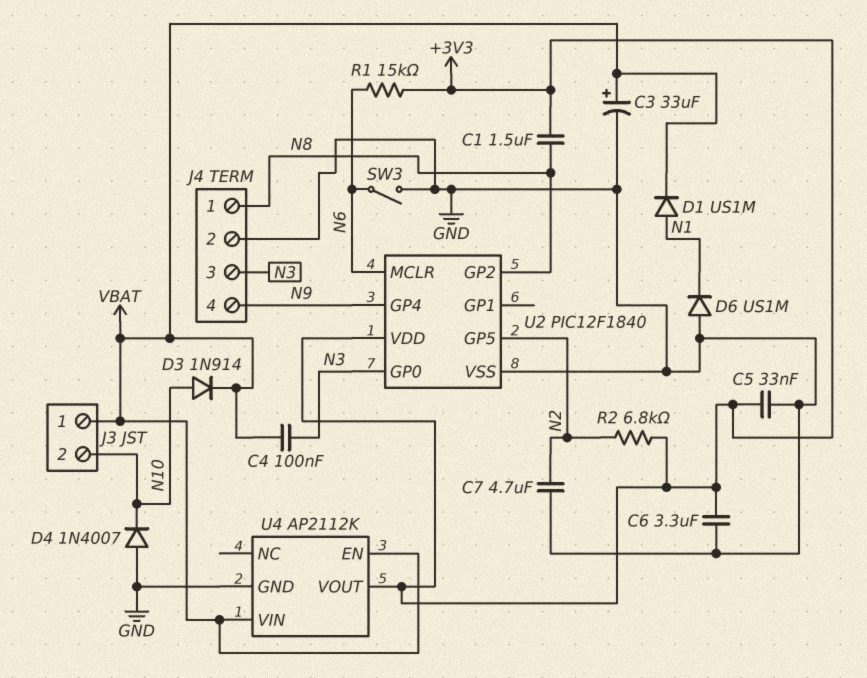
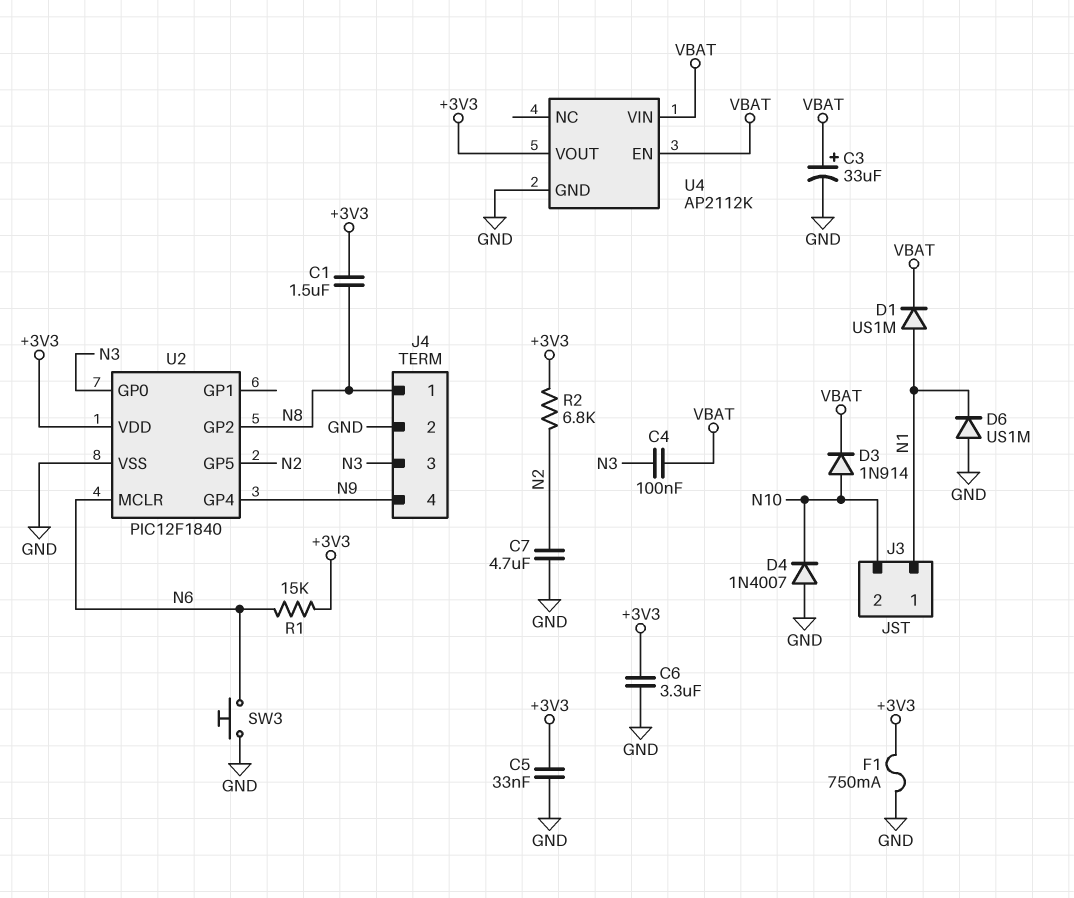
F1: none -> 750mA (+3V3, GND)
J3 pin 1: VBAT -> N1
SW3: switch (GND, N6) -> button (GND, N6)

